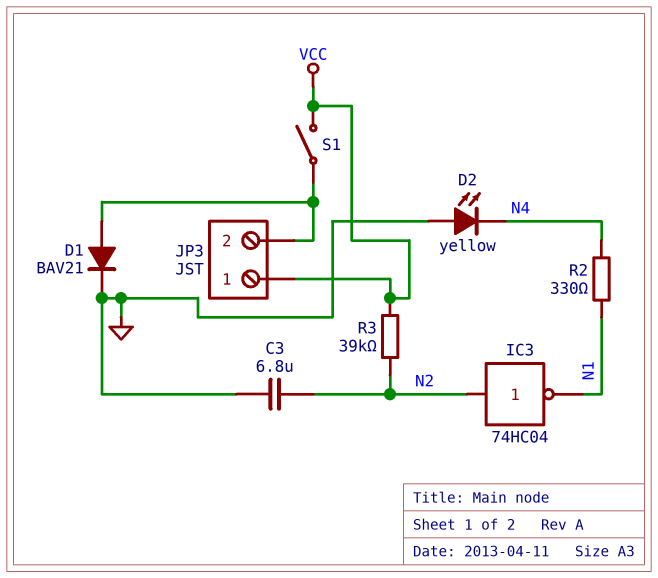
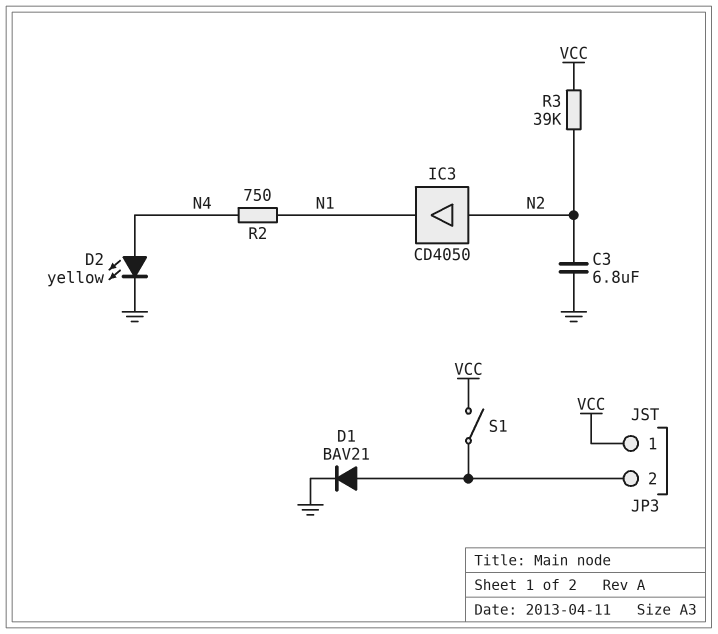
D2: LED yellow (A GND, K N4) -> LED yellow (A N4, K GND)
IC3: NOT 74HC04 (in N2, out N1) -> buffer CD4050 (in N2, out N1)
R2: 330 (N1, N4) -> 750 (N1, N4)

